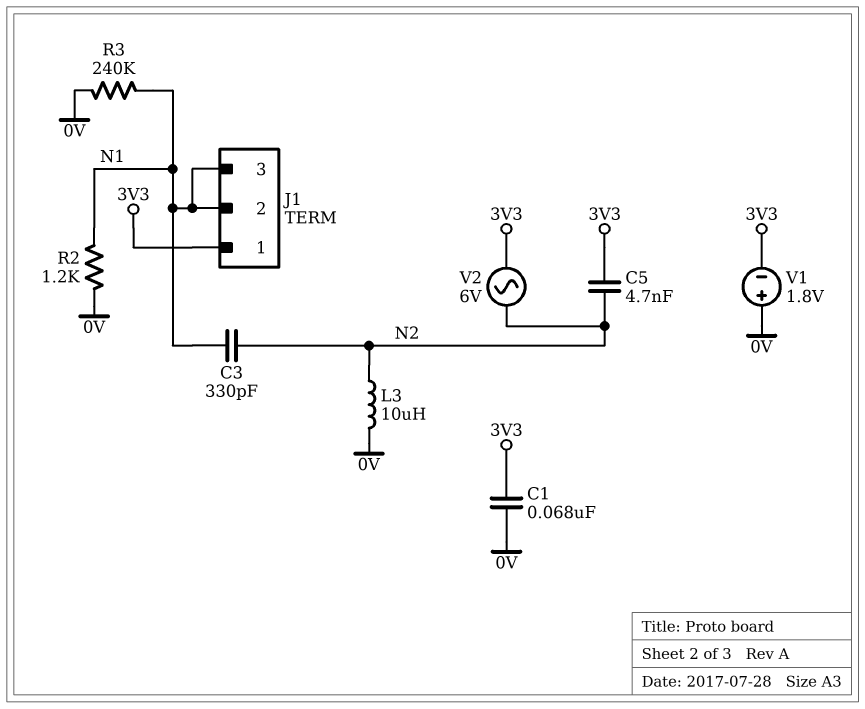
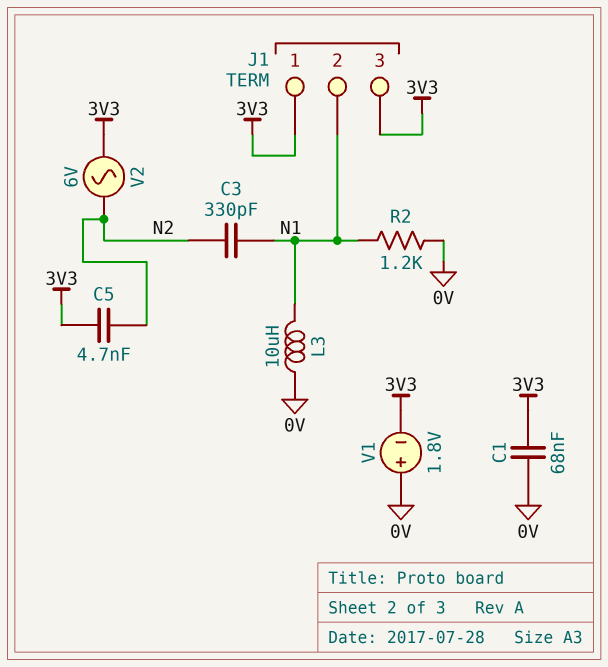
J1 pin 3: N1 -> 3V3
L3: 10uH (0V, N2) -> 10uH (0V, N1)
R3: 240k (0V, N1) -> none

